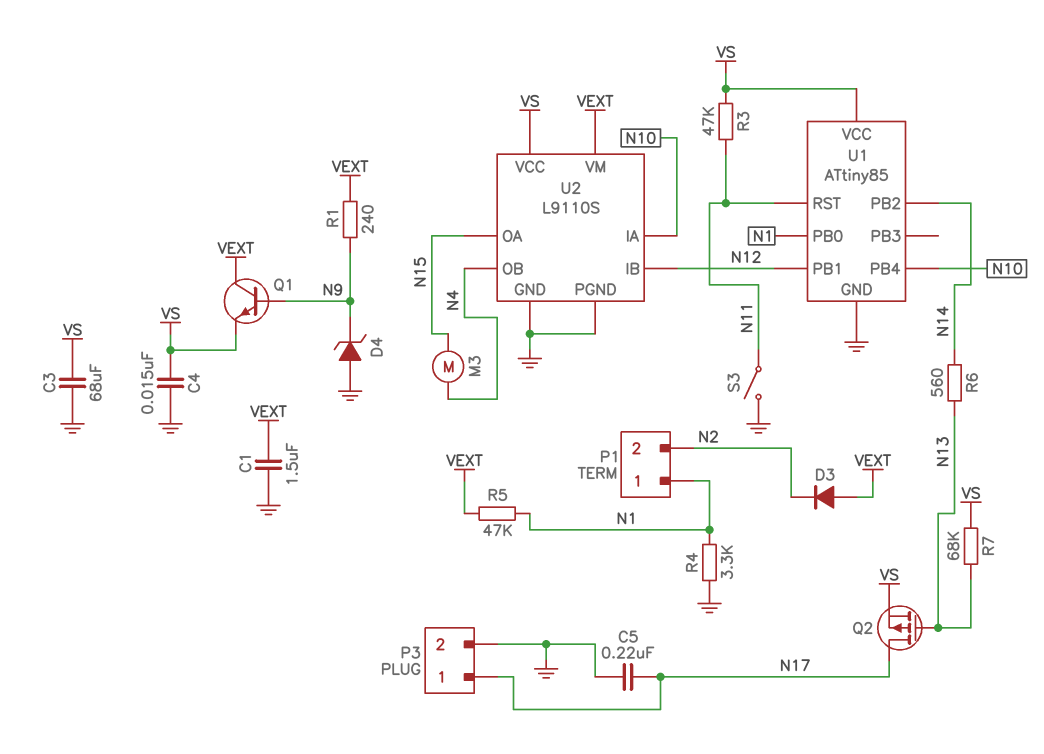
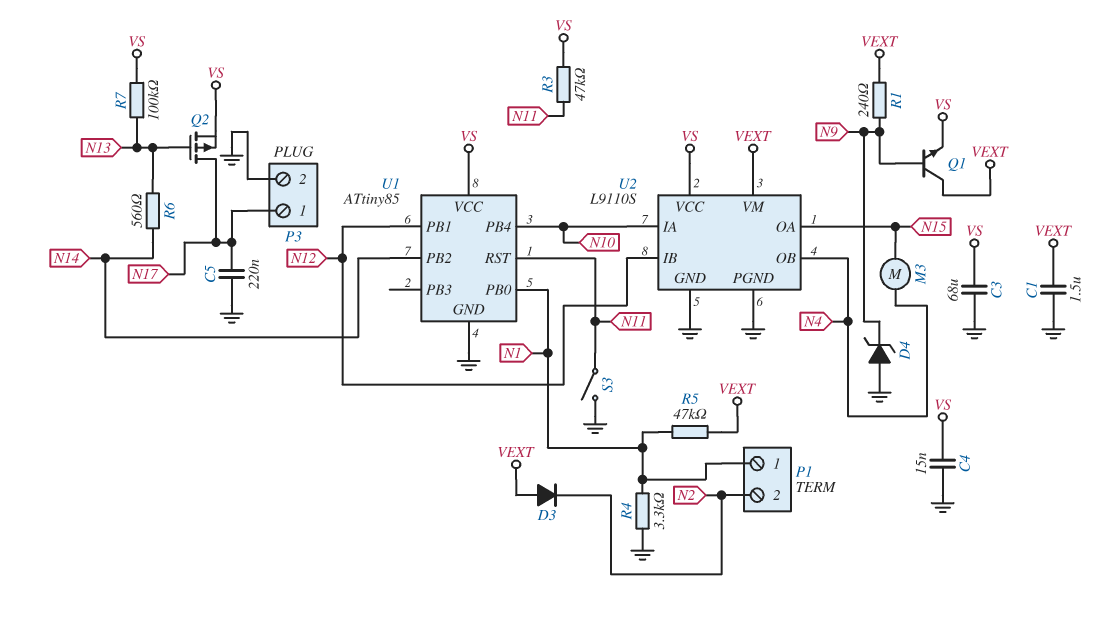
R7: 68k (N13, VS) -> 100k (N13, VS)

